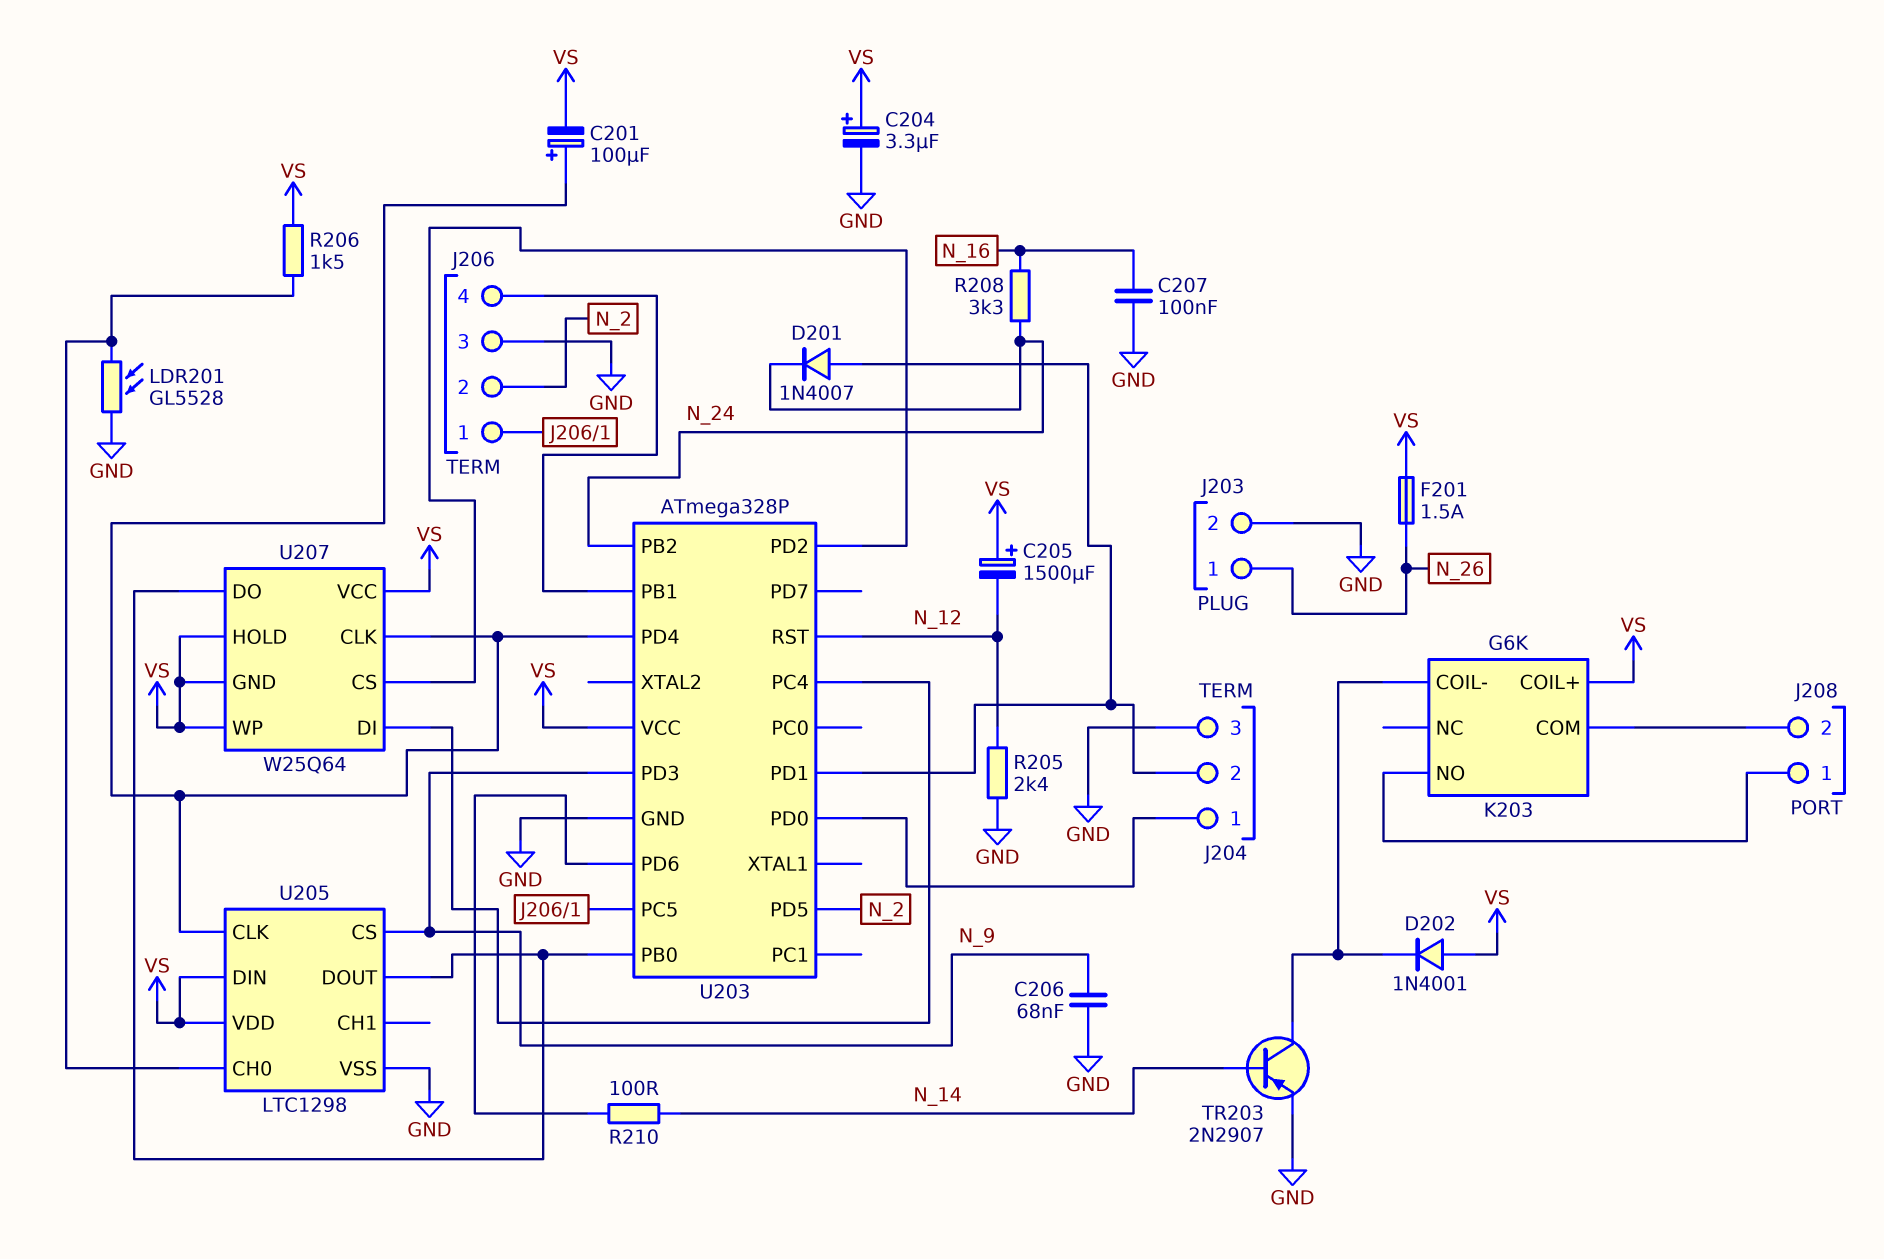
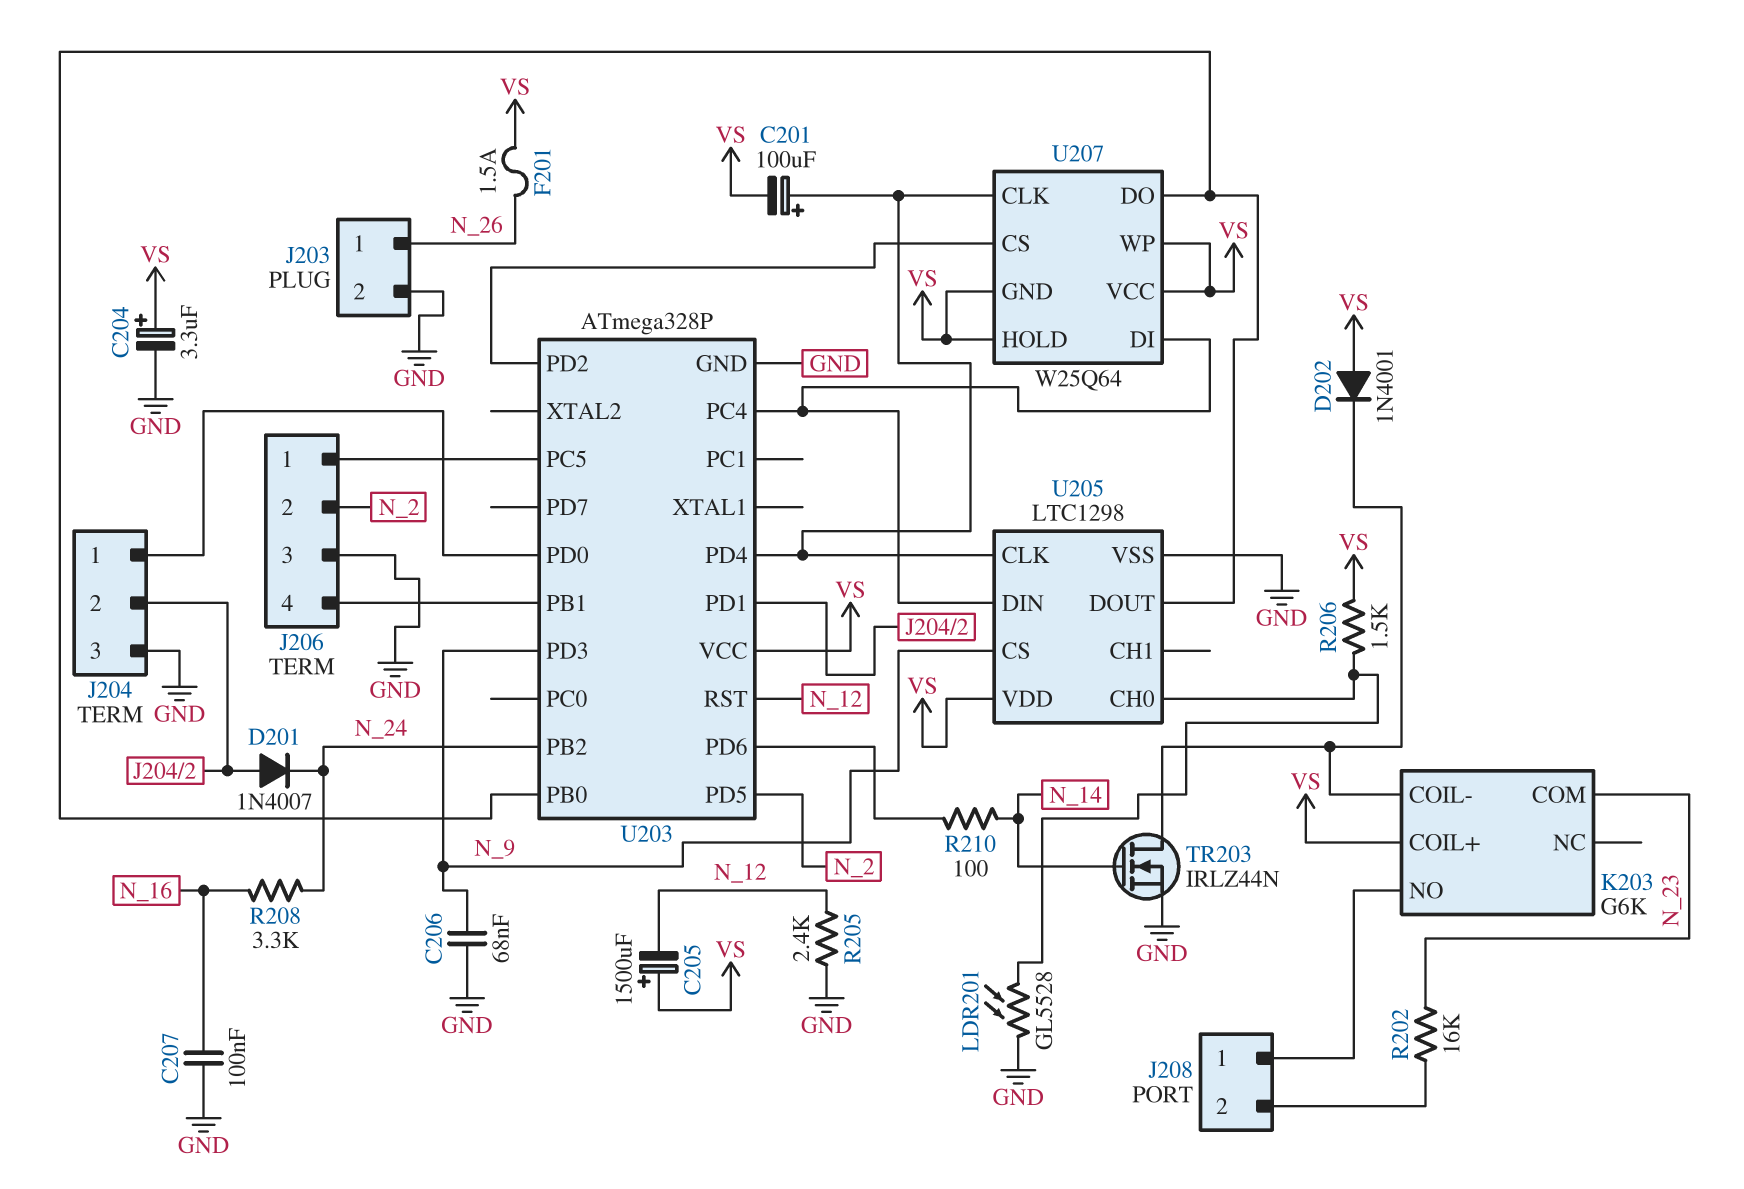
K203 pin COM: J208/2 -> N_23
R202: none -> 16k (J208/2, N_23)
TR203: PNP 2N2907 (B N_14, C K203/COIL-, E GND) -> NMOS IRLZ44N (G N_14, D K203/COIL-, S GND)
U205 pin DIN: VS -> U203/PC4

